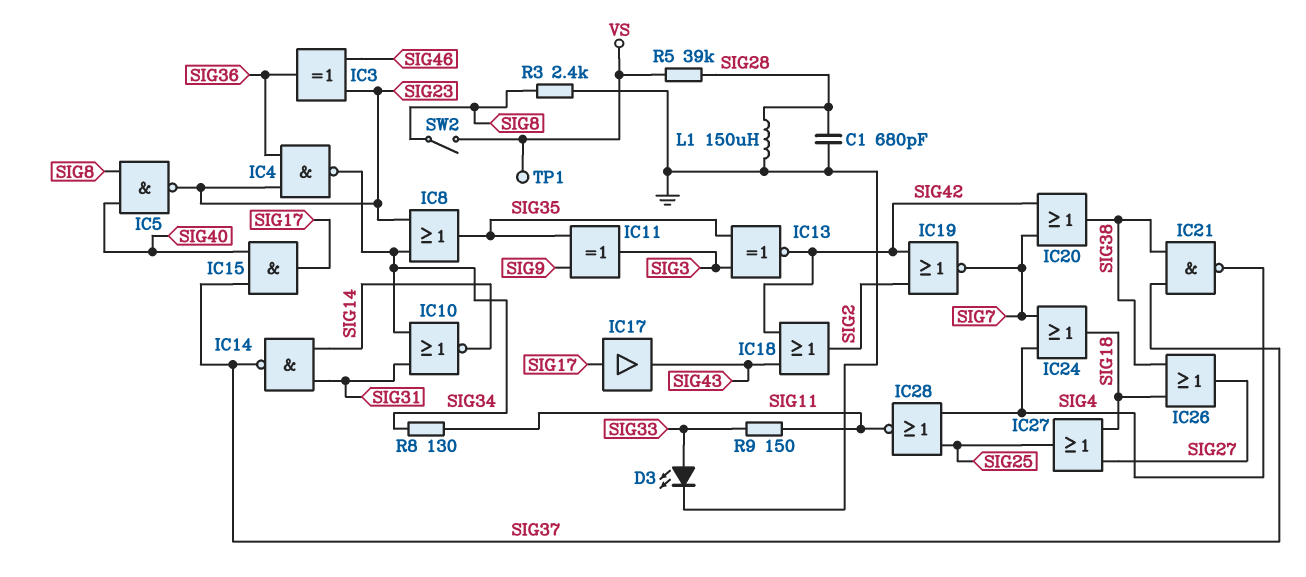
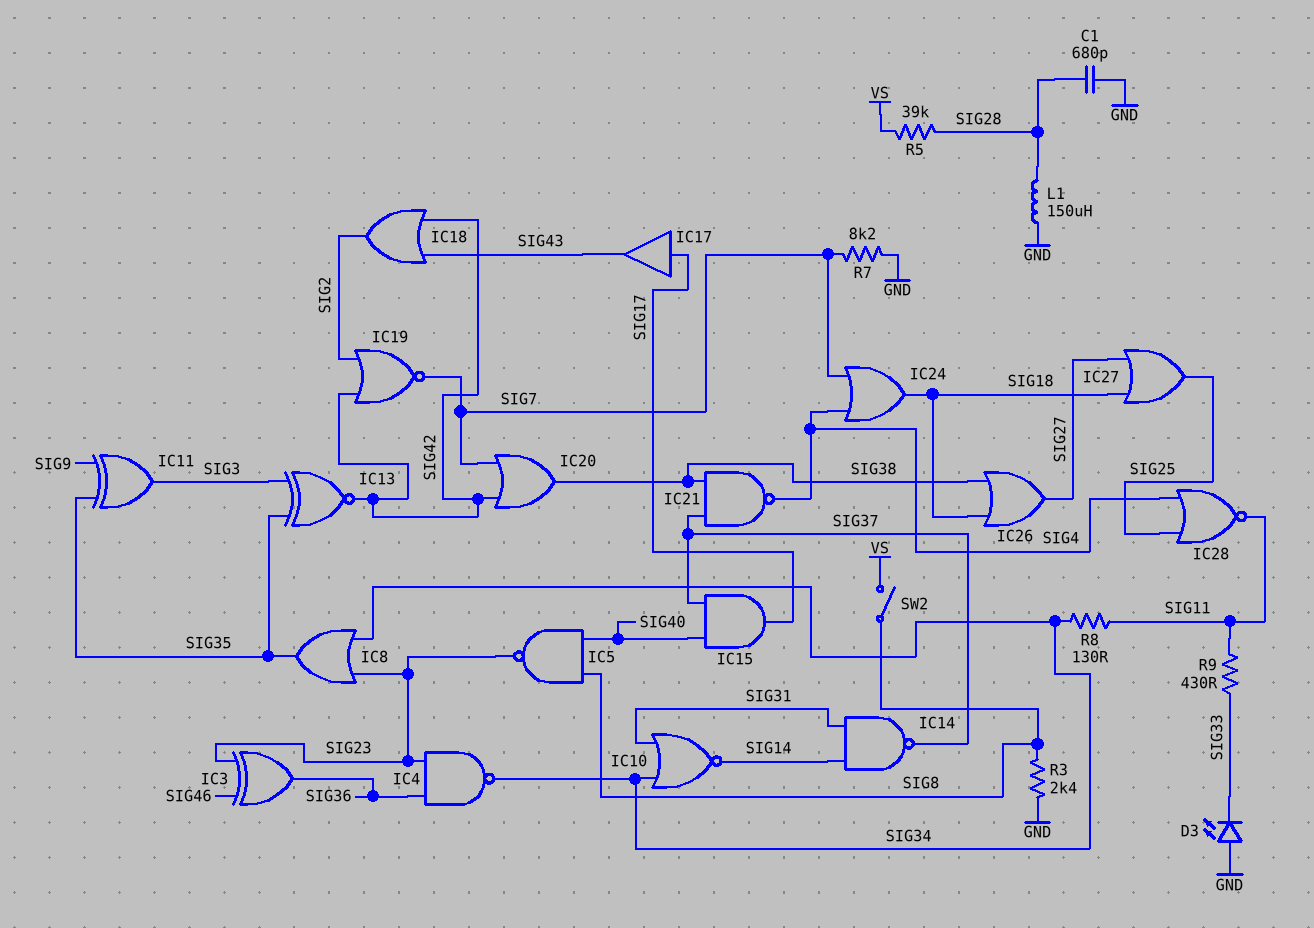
D3: LED (A SIG33, K GND) -> LED (A GND, K SIG33)
R7: none -> 8.2k (GND, SIG7)
R9: 150 (SIG11, SIG33) -> 430 (SIG11, SIG33)
TP1: test point (VS) -> none

